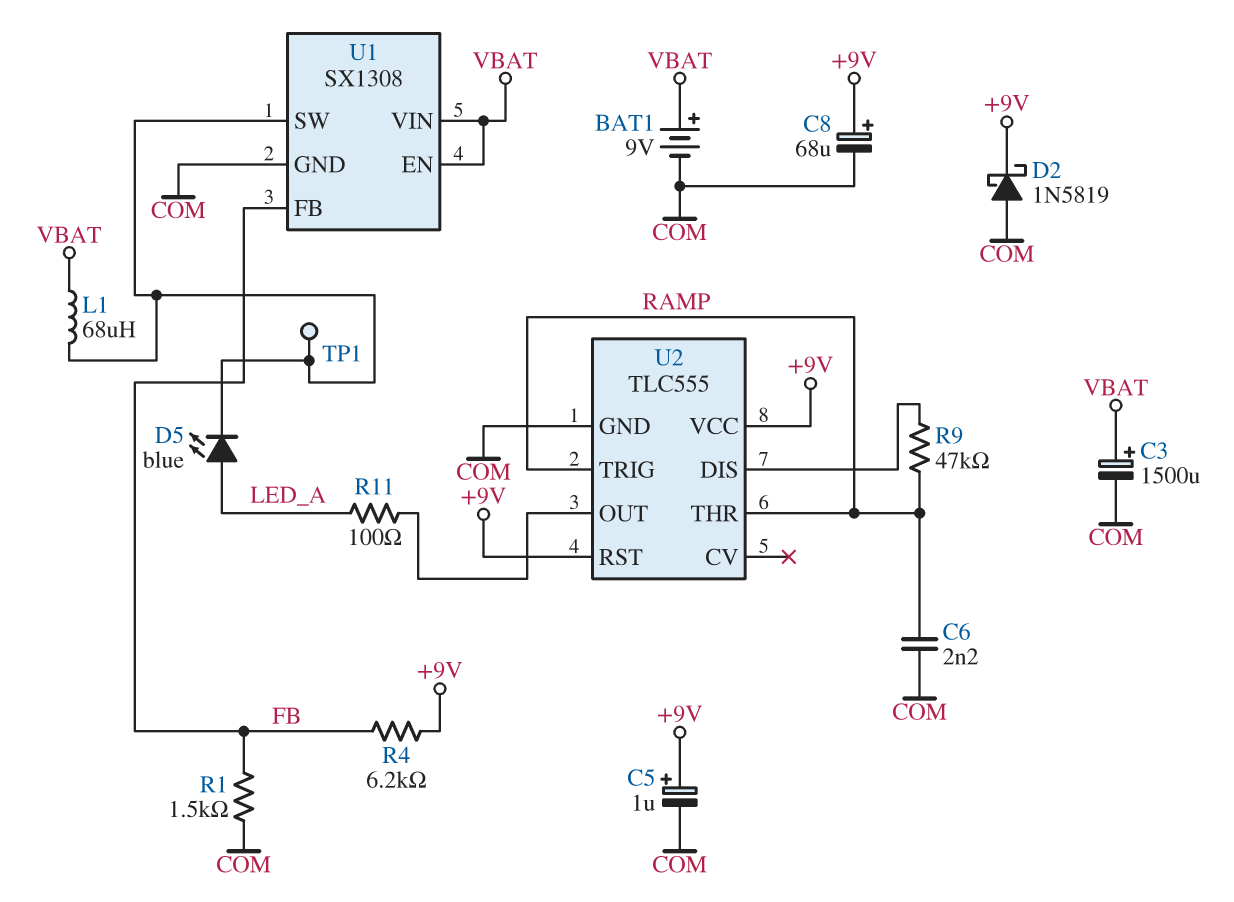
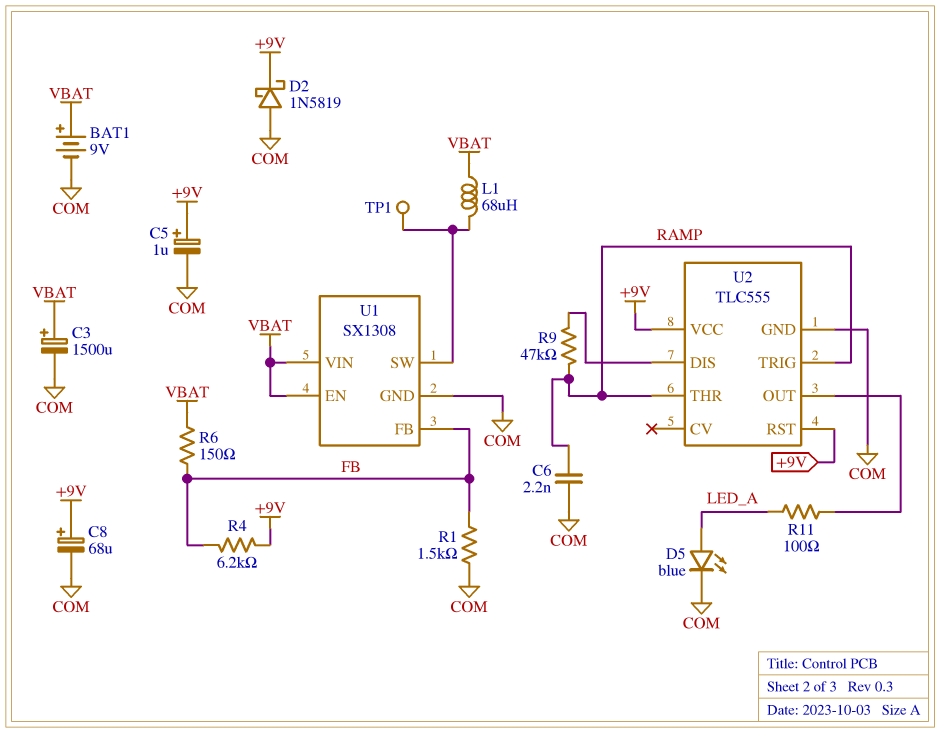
D5: LED blue (A LED_A, K U1/SW) -> LED blue (A LED_A, K COM)
R6: none -> 150 (FB, VBAT)

